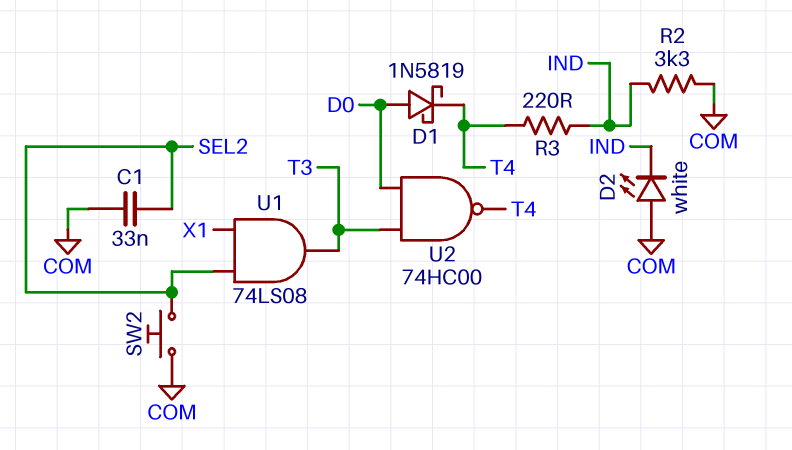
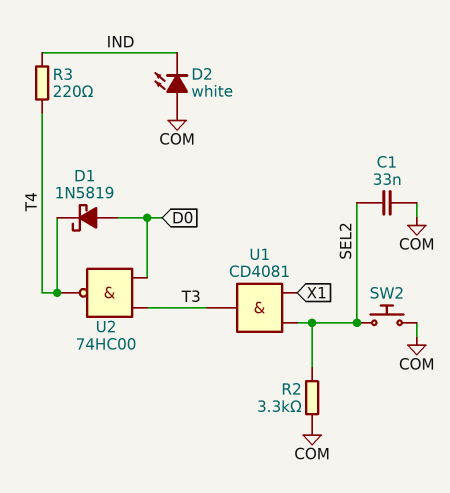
R2: 3.3k (COM, IND) -> 3.3k (COM, SEL2)
U1: AND 74LS08 (in SEL2, in X1, out T3) -> AND CD4081 (in SEL2, in X1, out T3)

